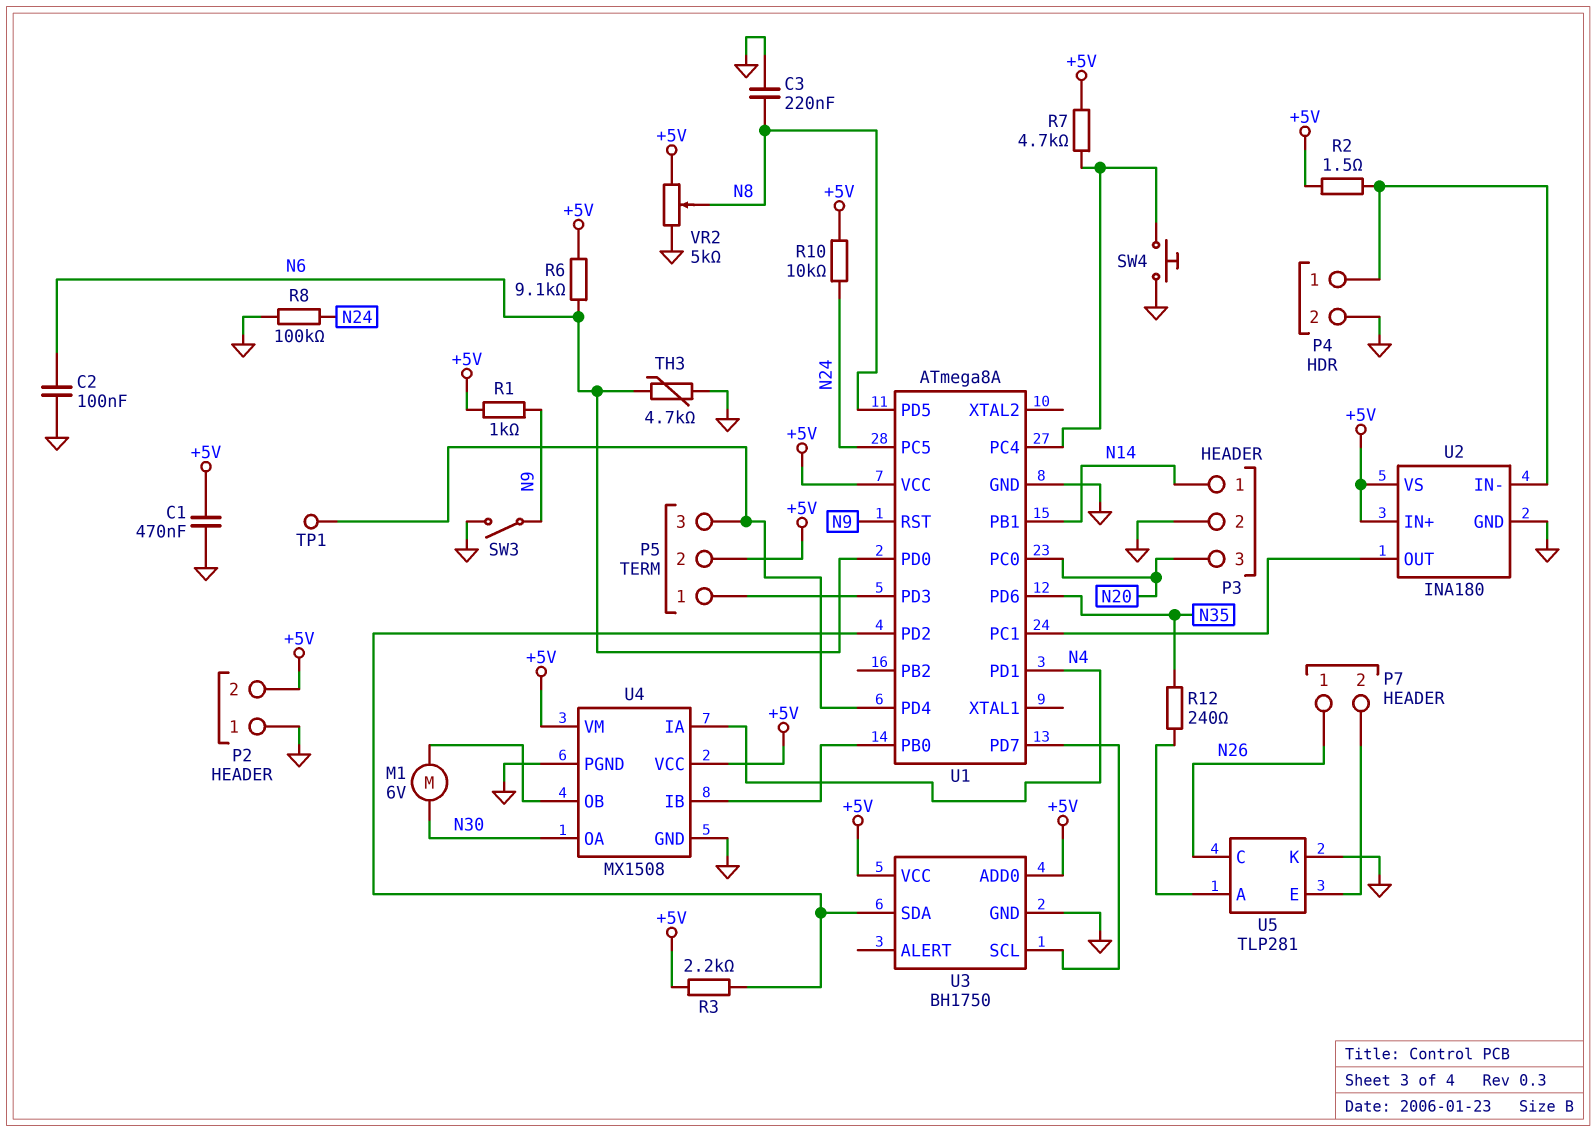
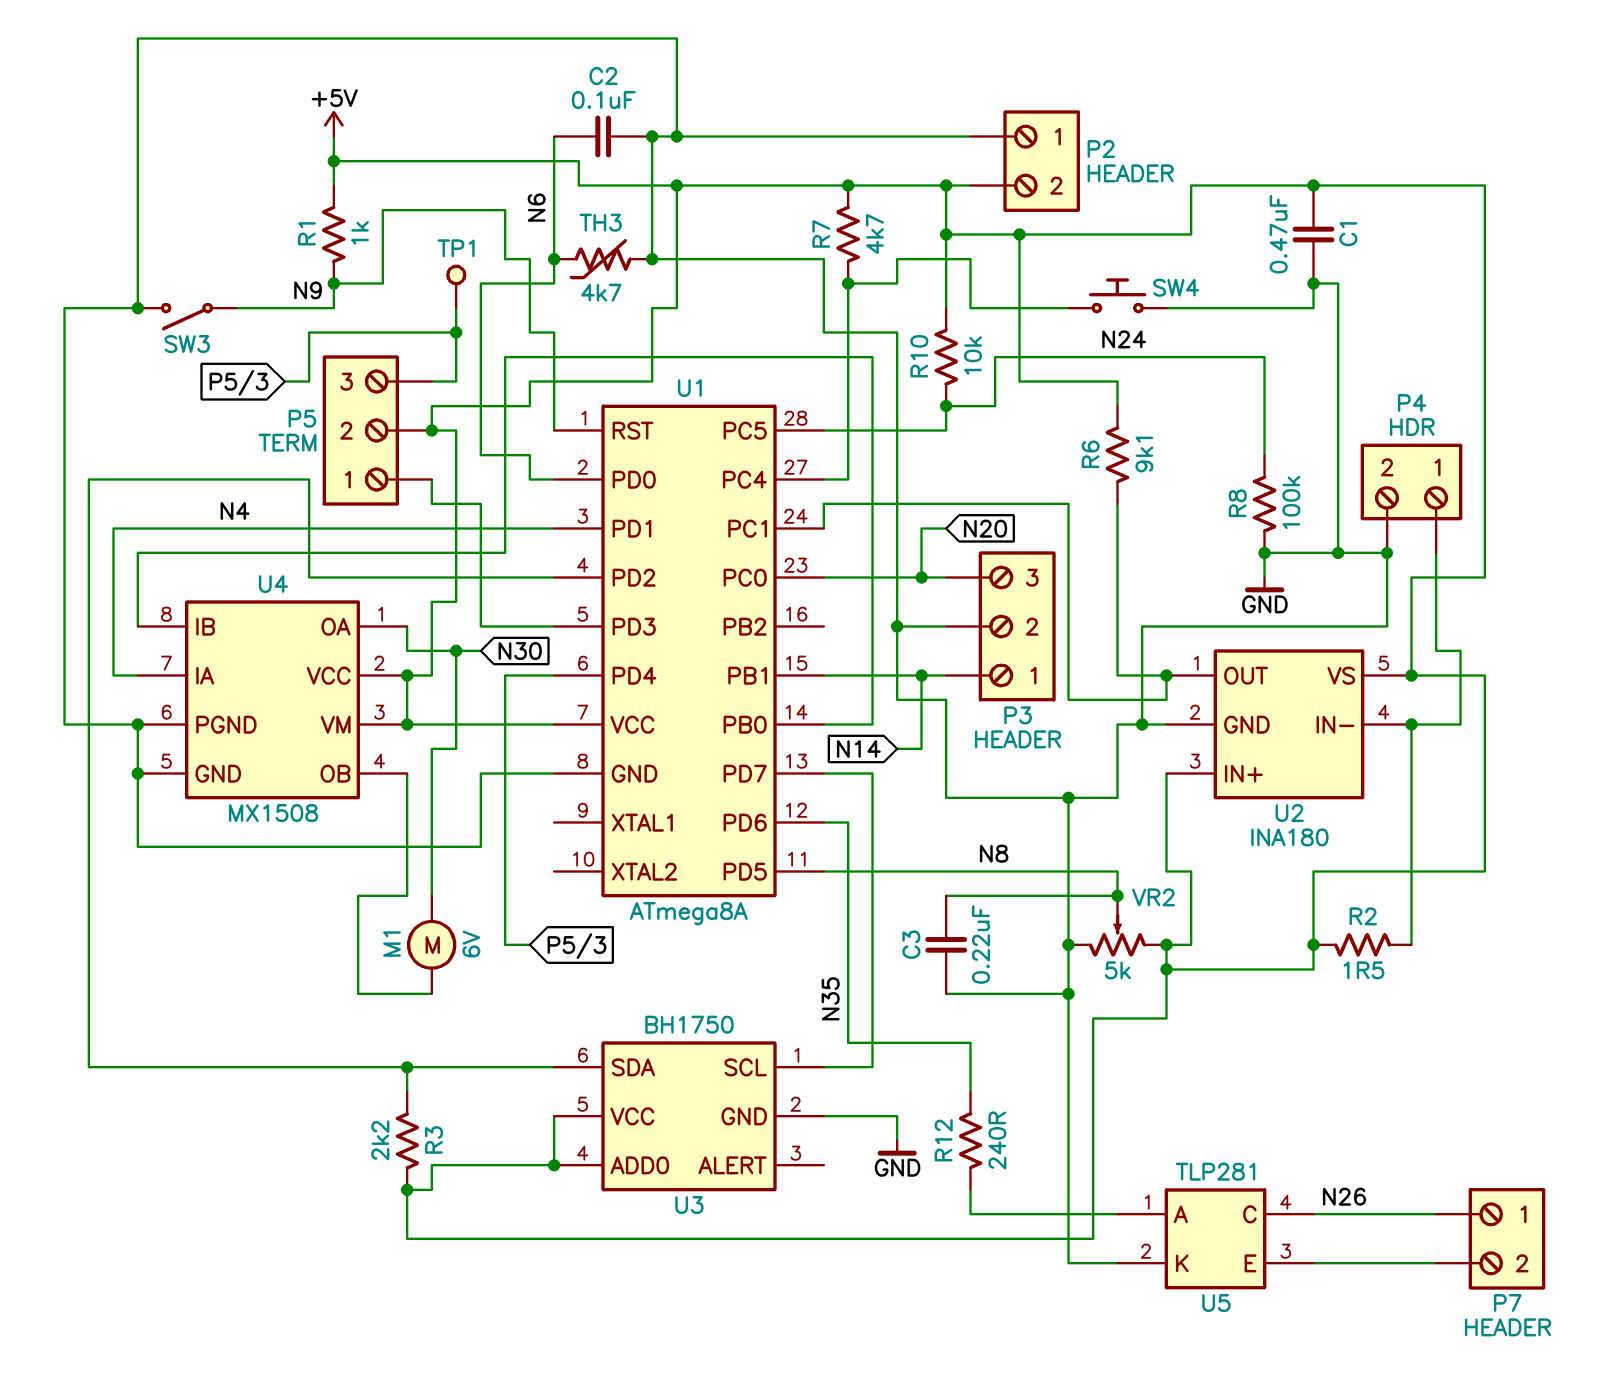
R6: 9.1k (+5V, N6) -> 9.1k (+5V, U1/PC1)

